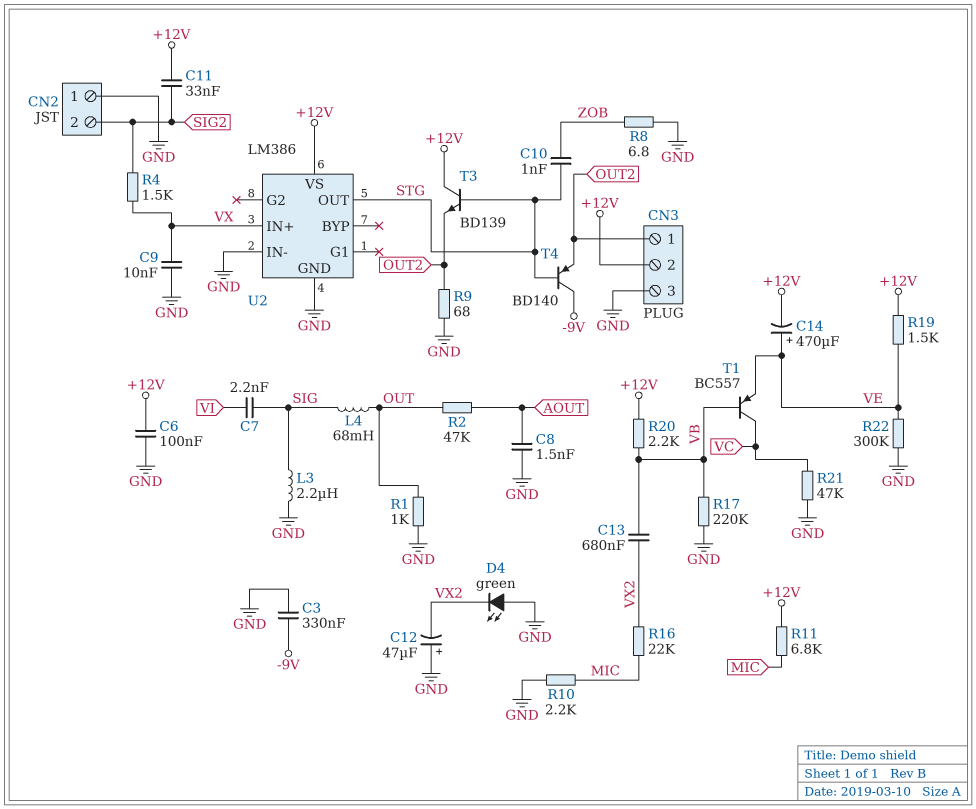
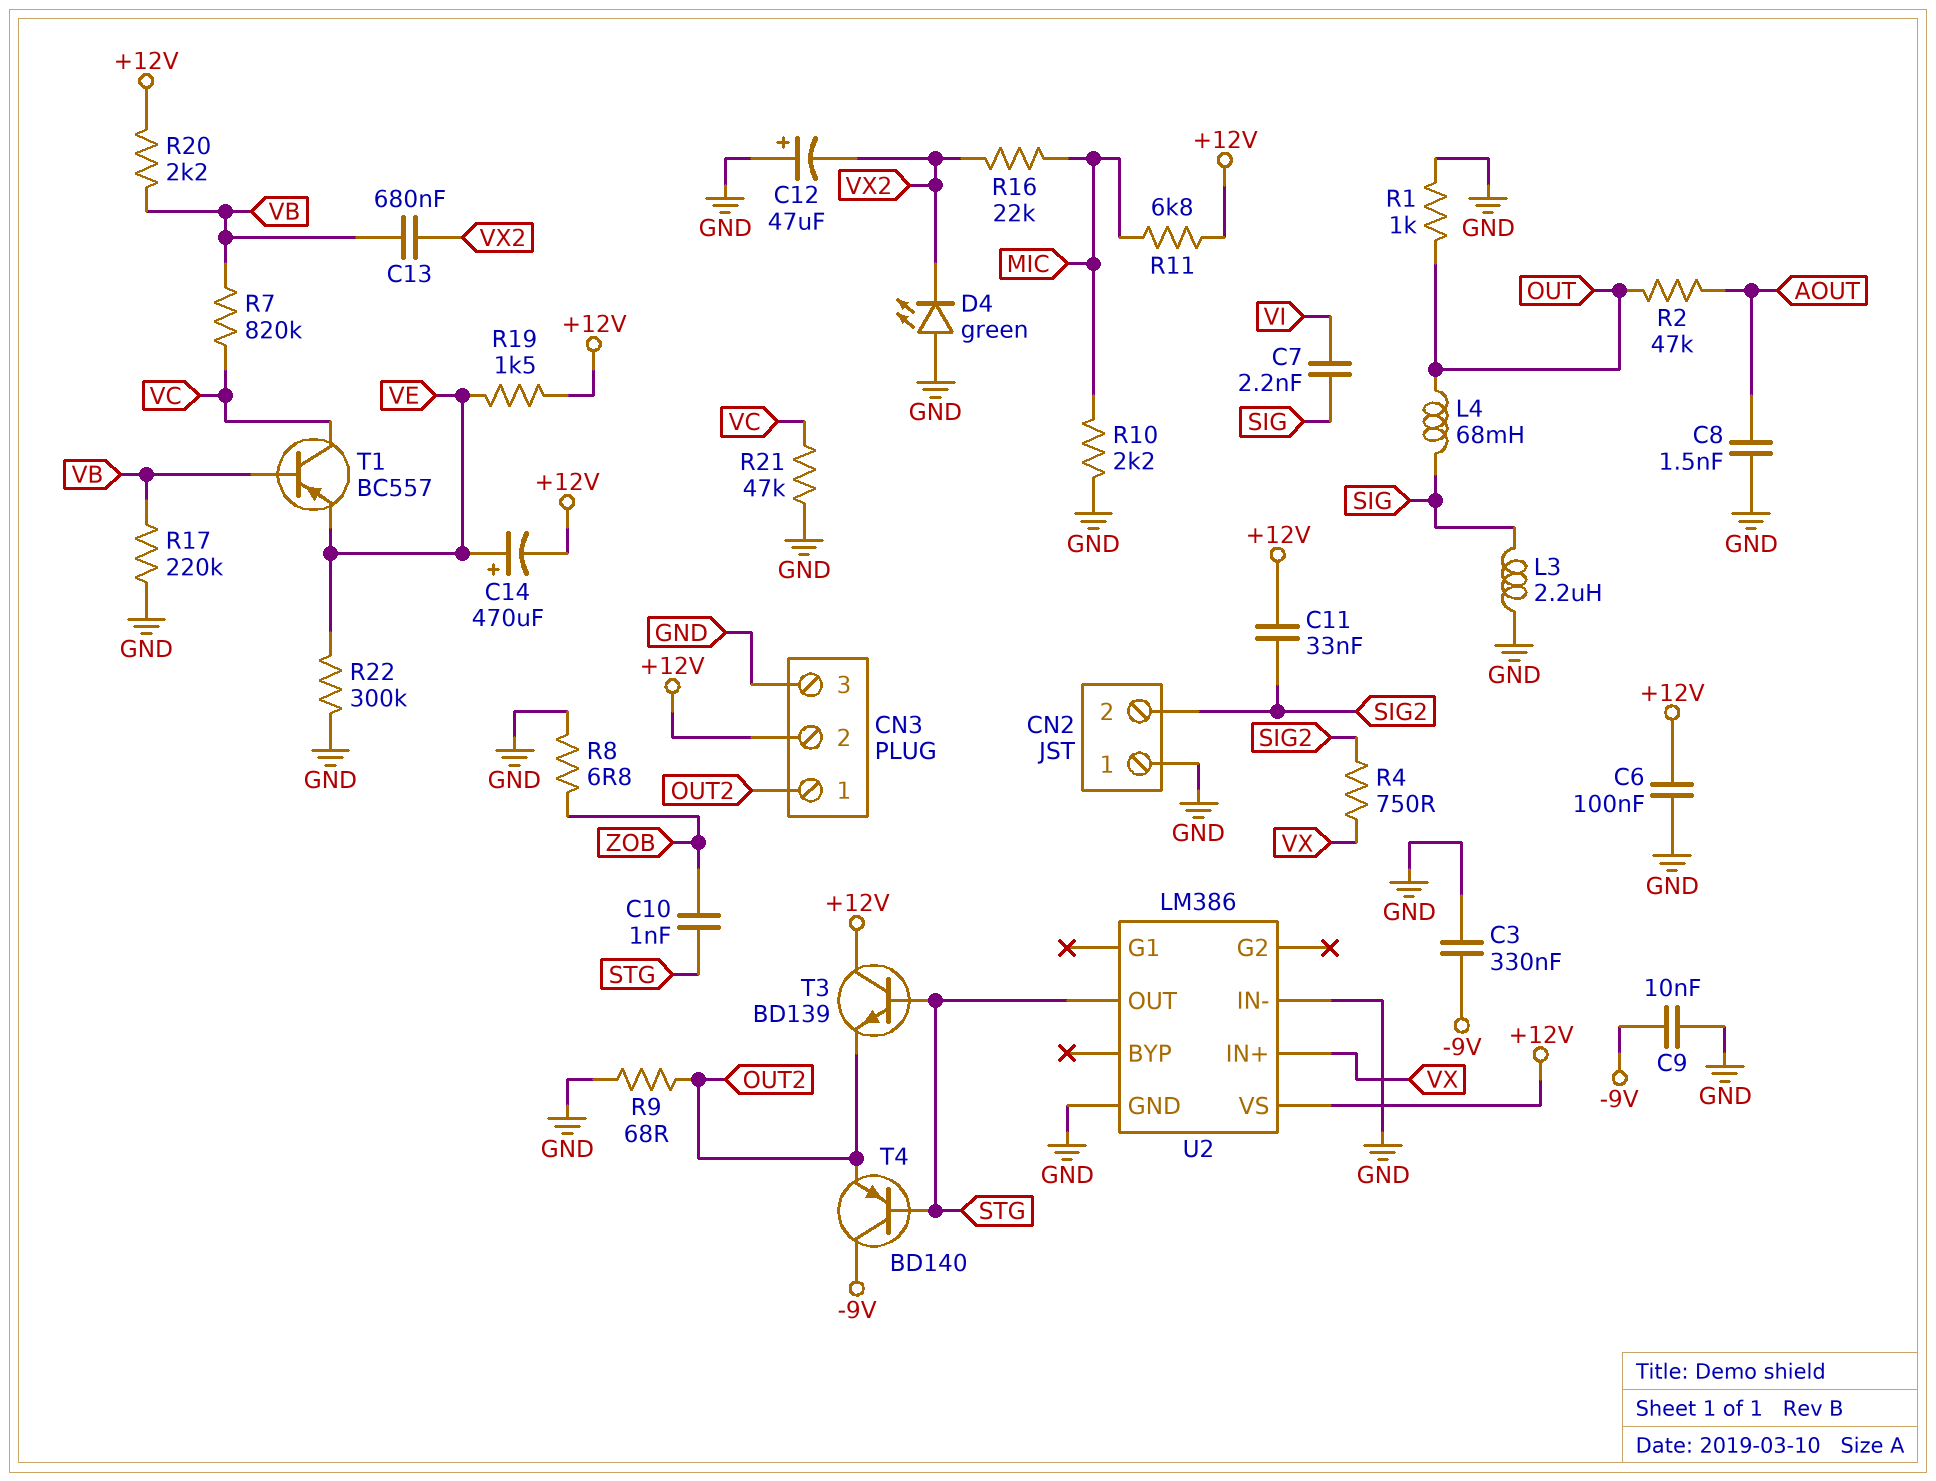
C9: 10nF (GND, VX) -> 10nF (-9V, GND)
R4: 1.5k (SIG2, VX) -> 750 (SIG2, VX)
R7: none -> 820k (VB, VC)

